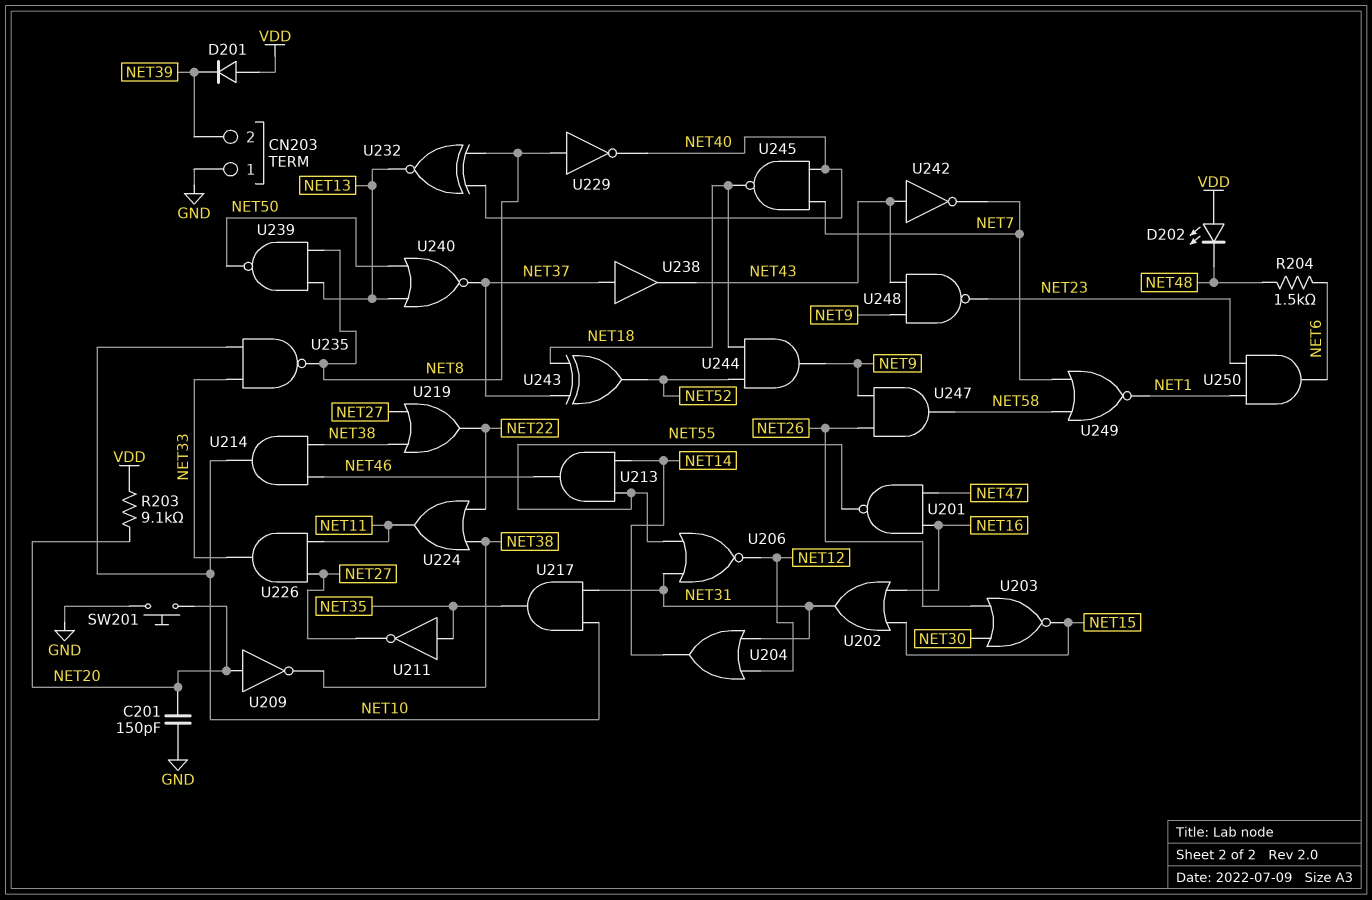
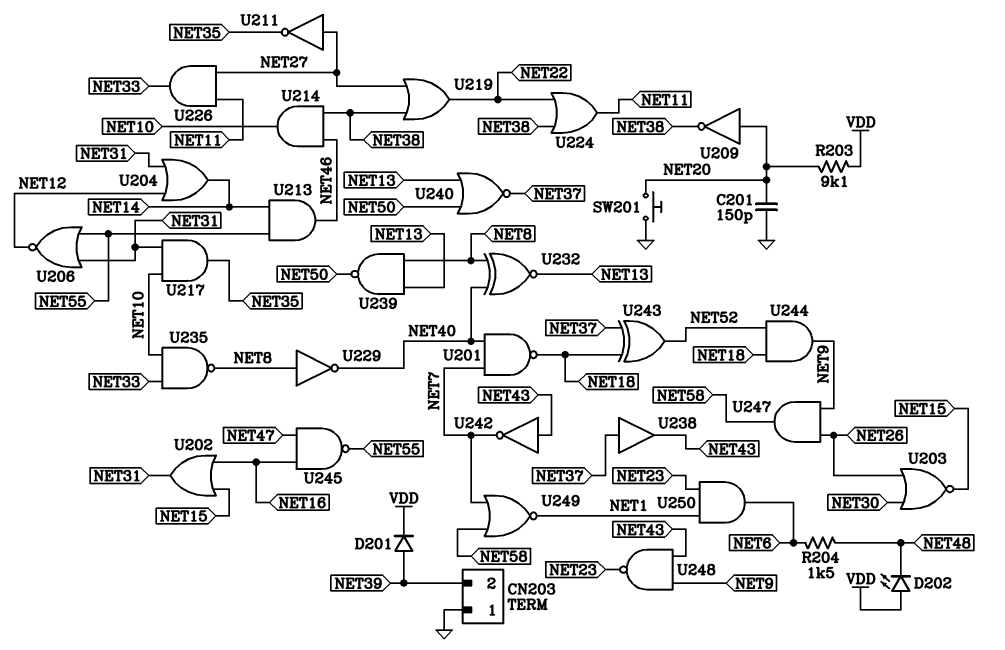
D201: diode (A VDD, K NET39) -> diode (A NET39, K VDD)
U201: NAND (in NET16, in NET47, out NET55) -> NAND (in NET7, in NET40, out NET18)
U211: NOT (in NET35, out NET27) -> NOT (in NET27, out NET35)
U245: NAND (in NET7, in NET40, out NET18) -> NAND (in NET16, in NET47, out NET55)

